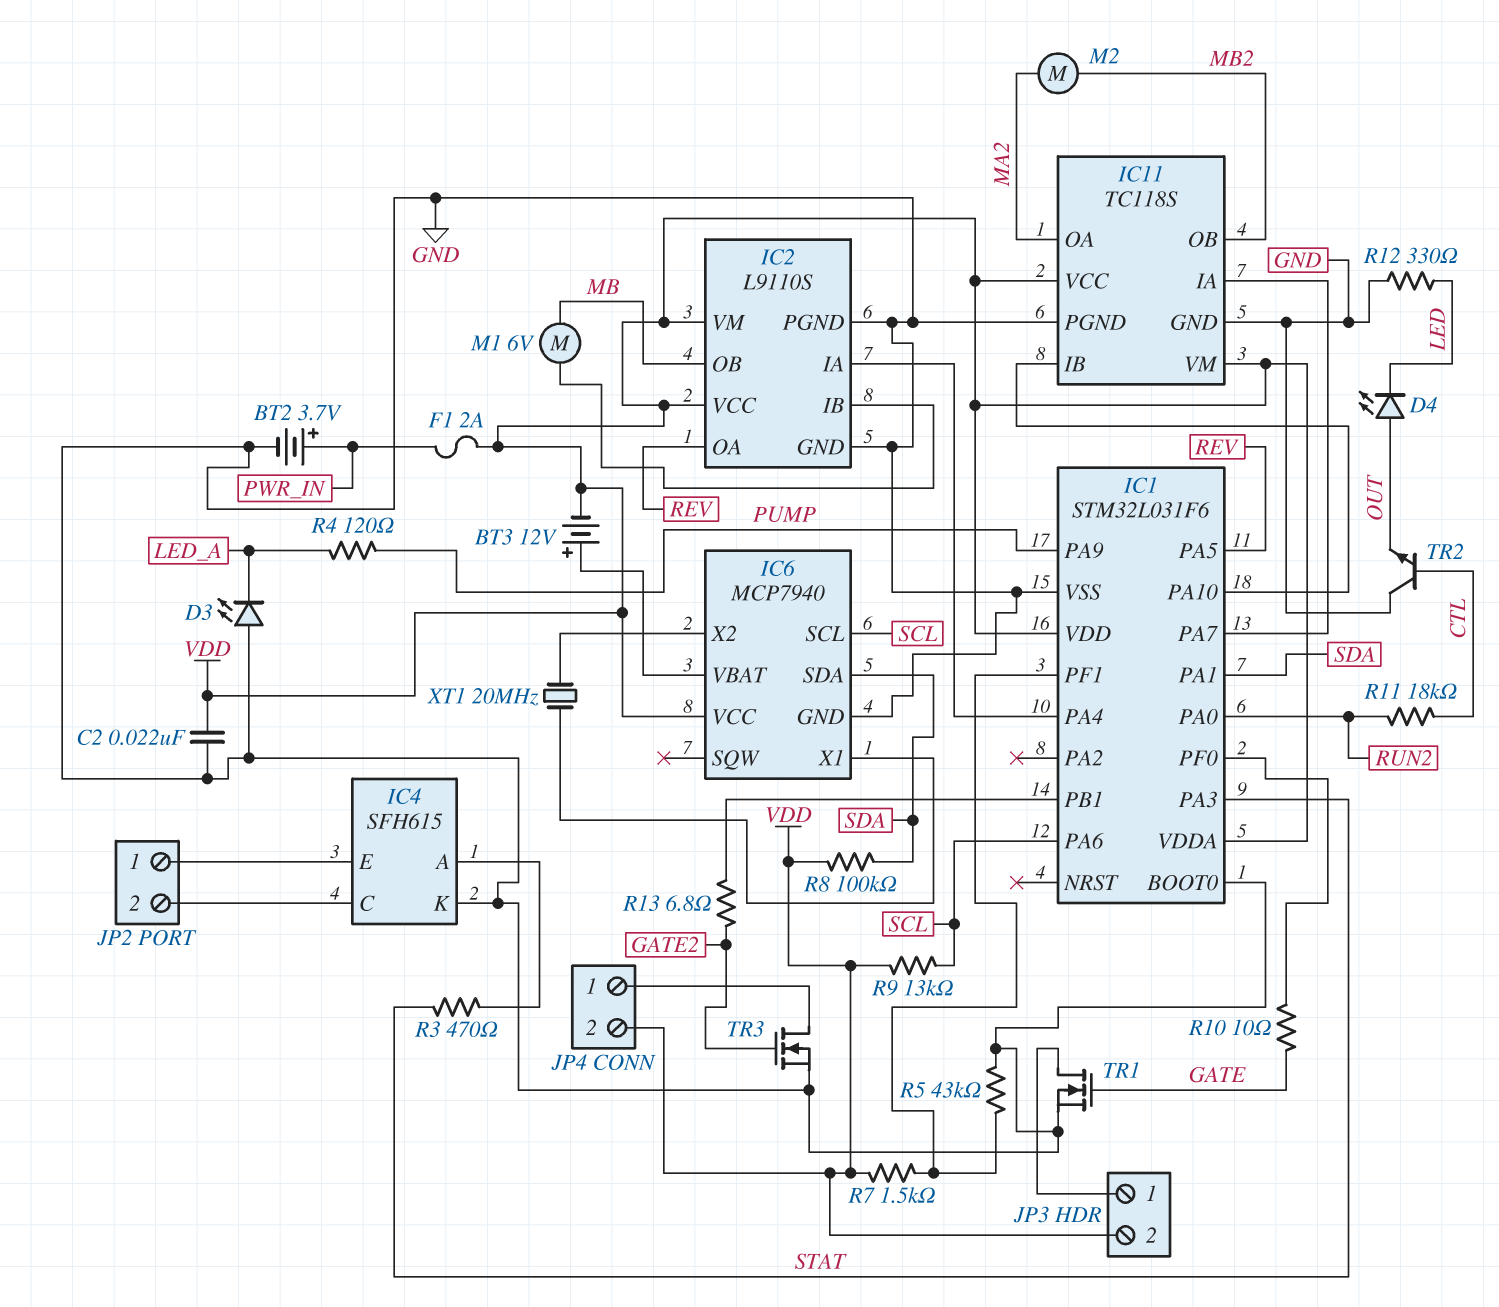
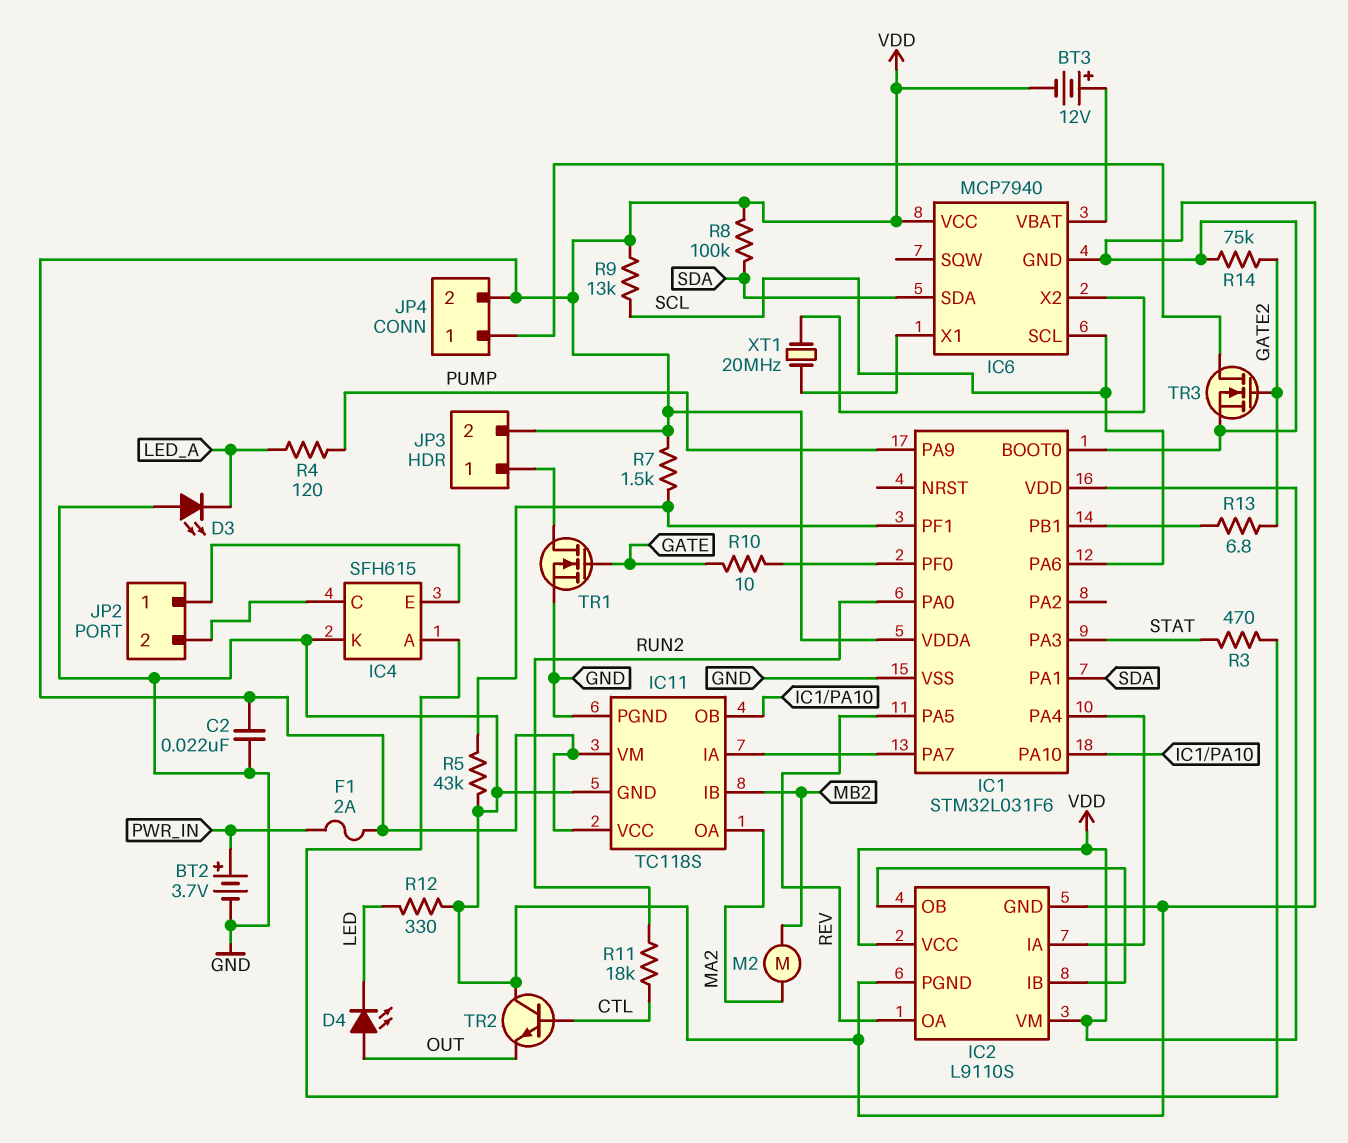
IC2 pin OB: MB -> IC2/IB
IC11 pin IB: IC1/PA10 -> MB2
IC11 pin OB: MB2 -> IC1/PA10
M1: motor 6V (IC2/IB, MB) -> none
R14: none -> 75k (GATE2, GND)

